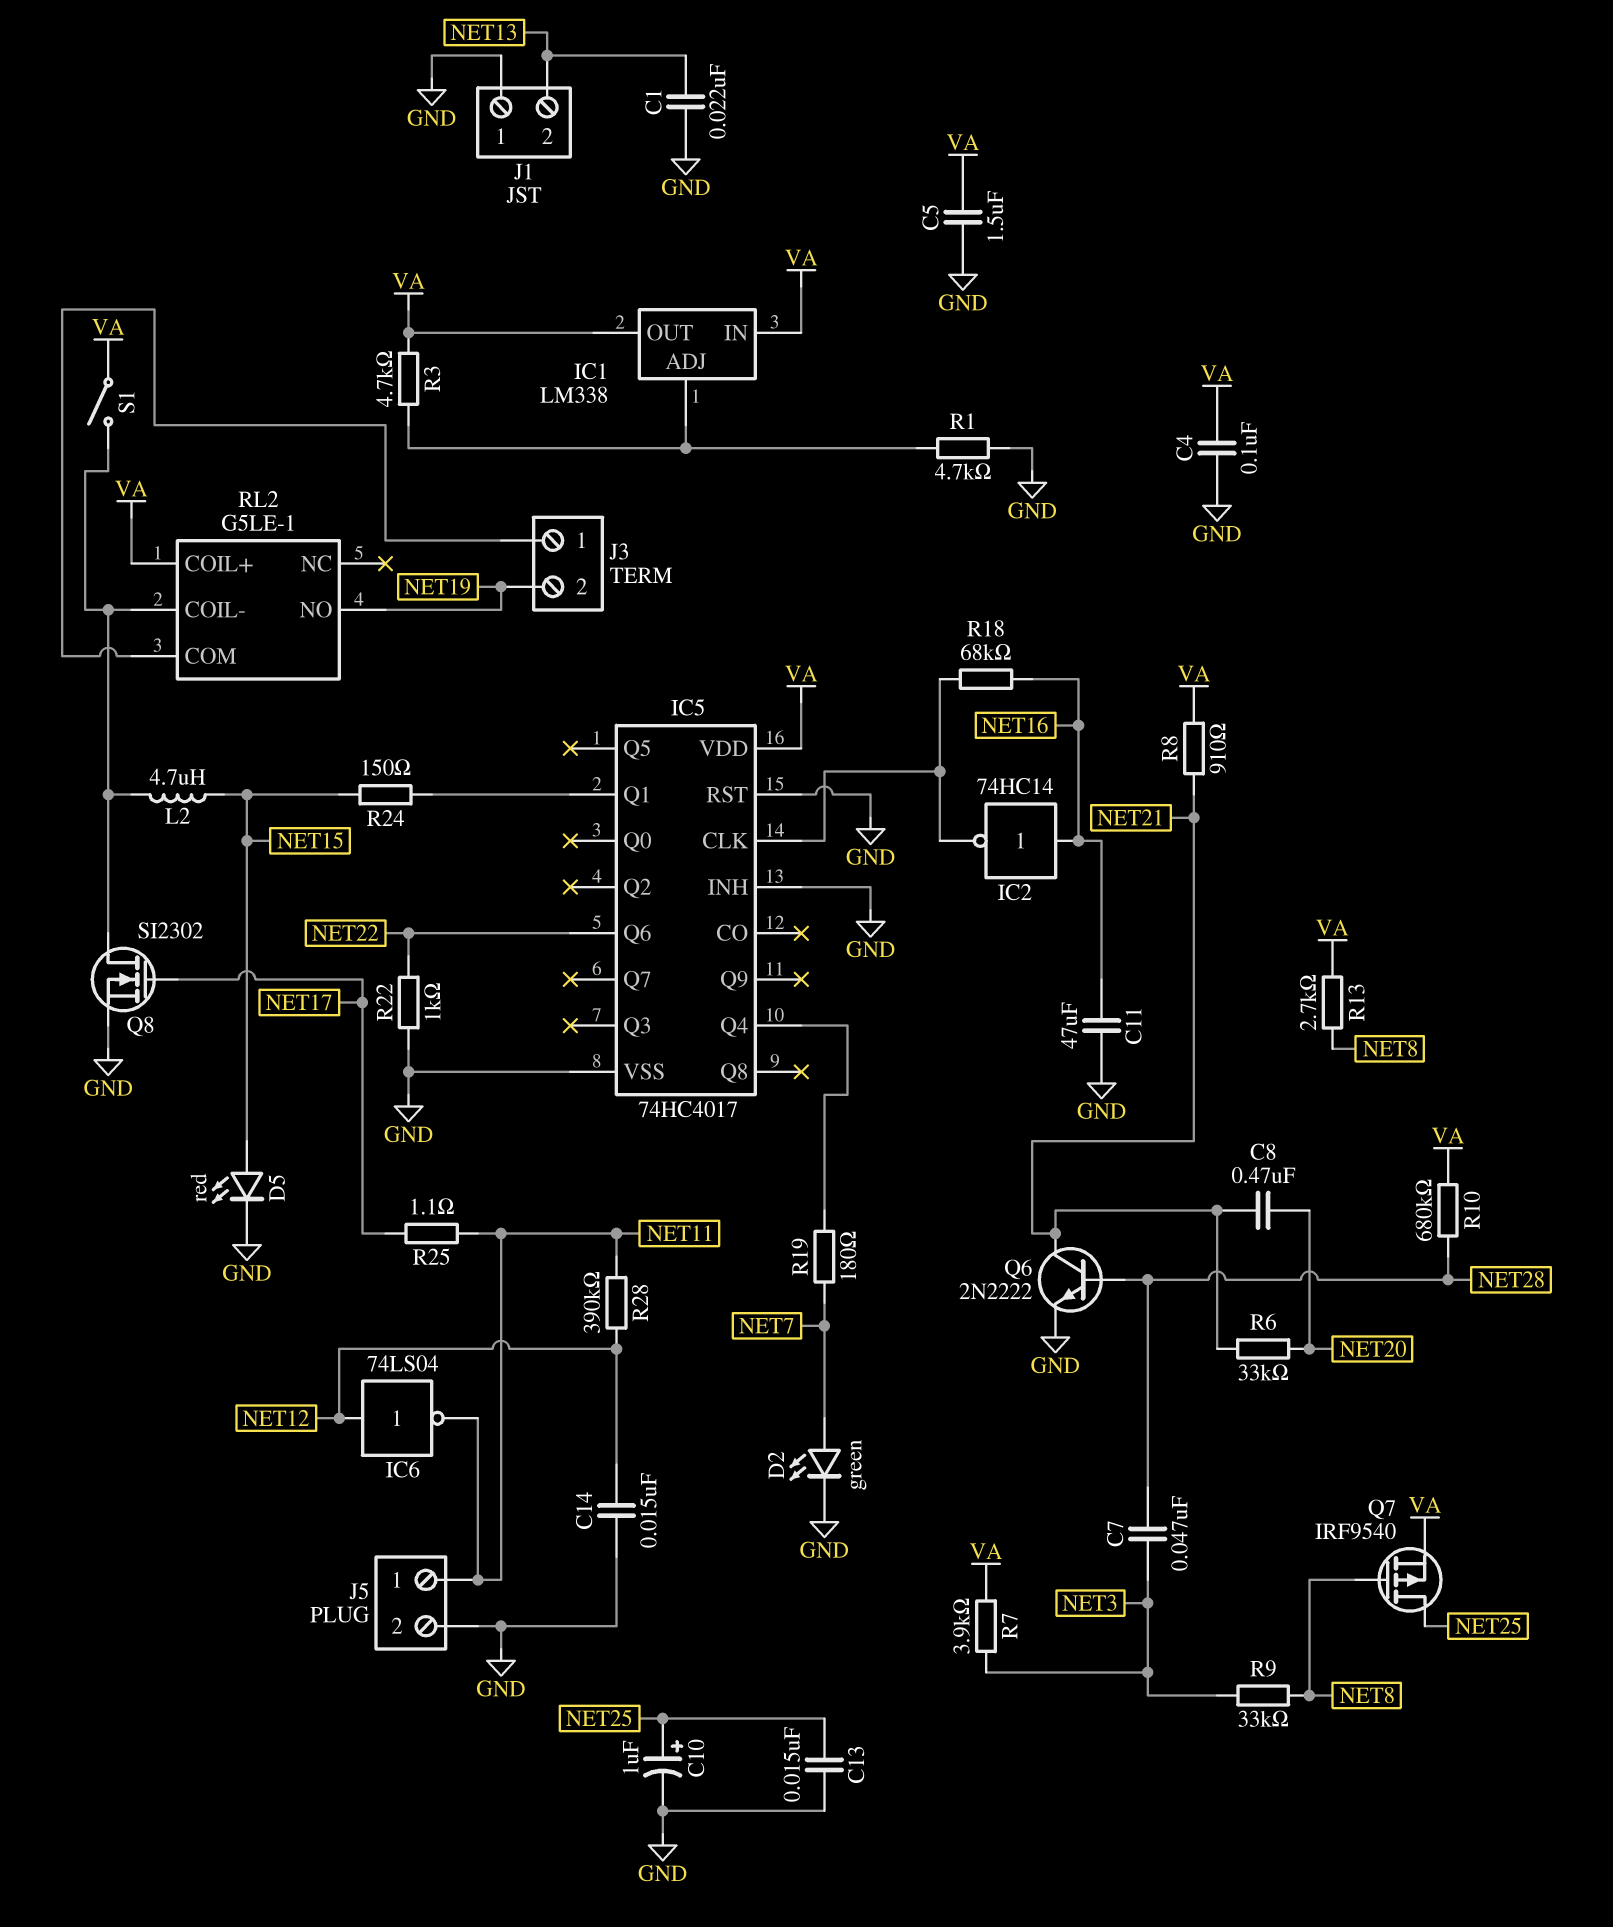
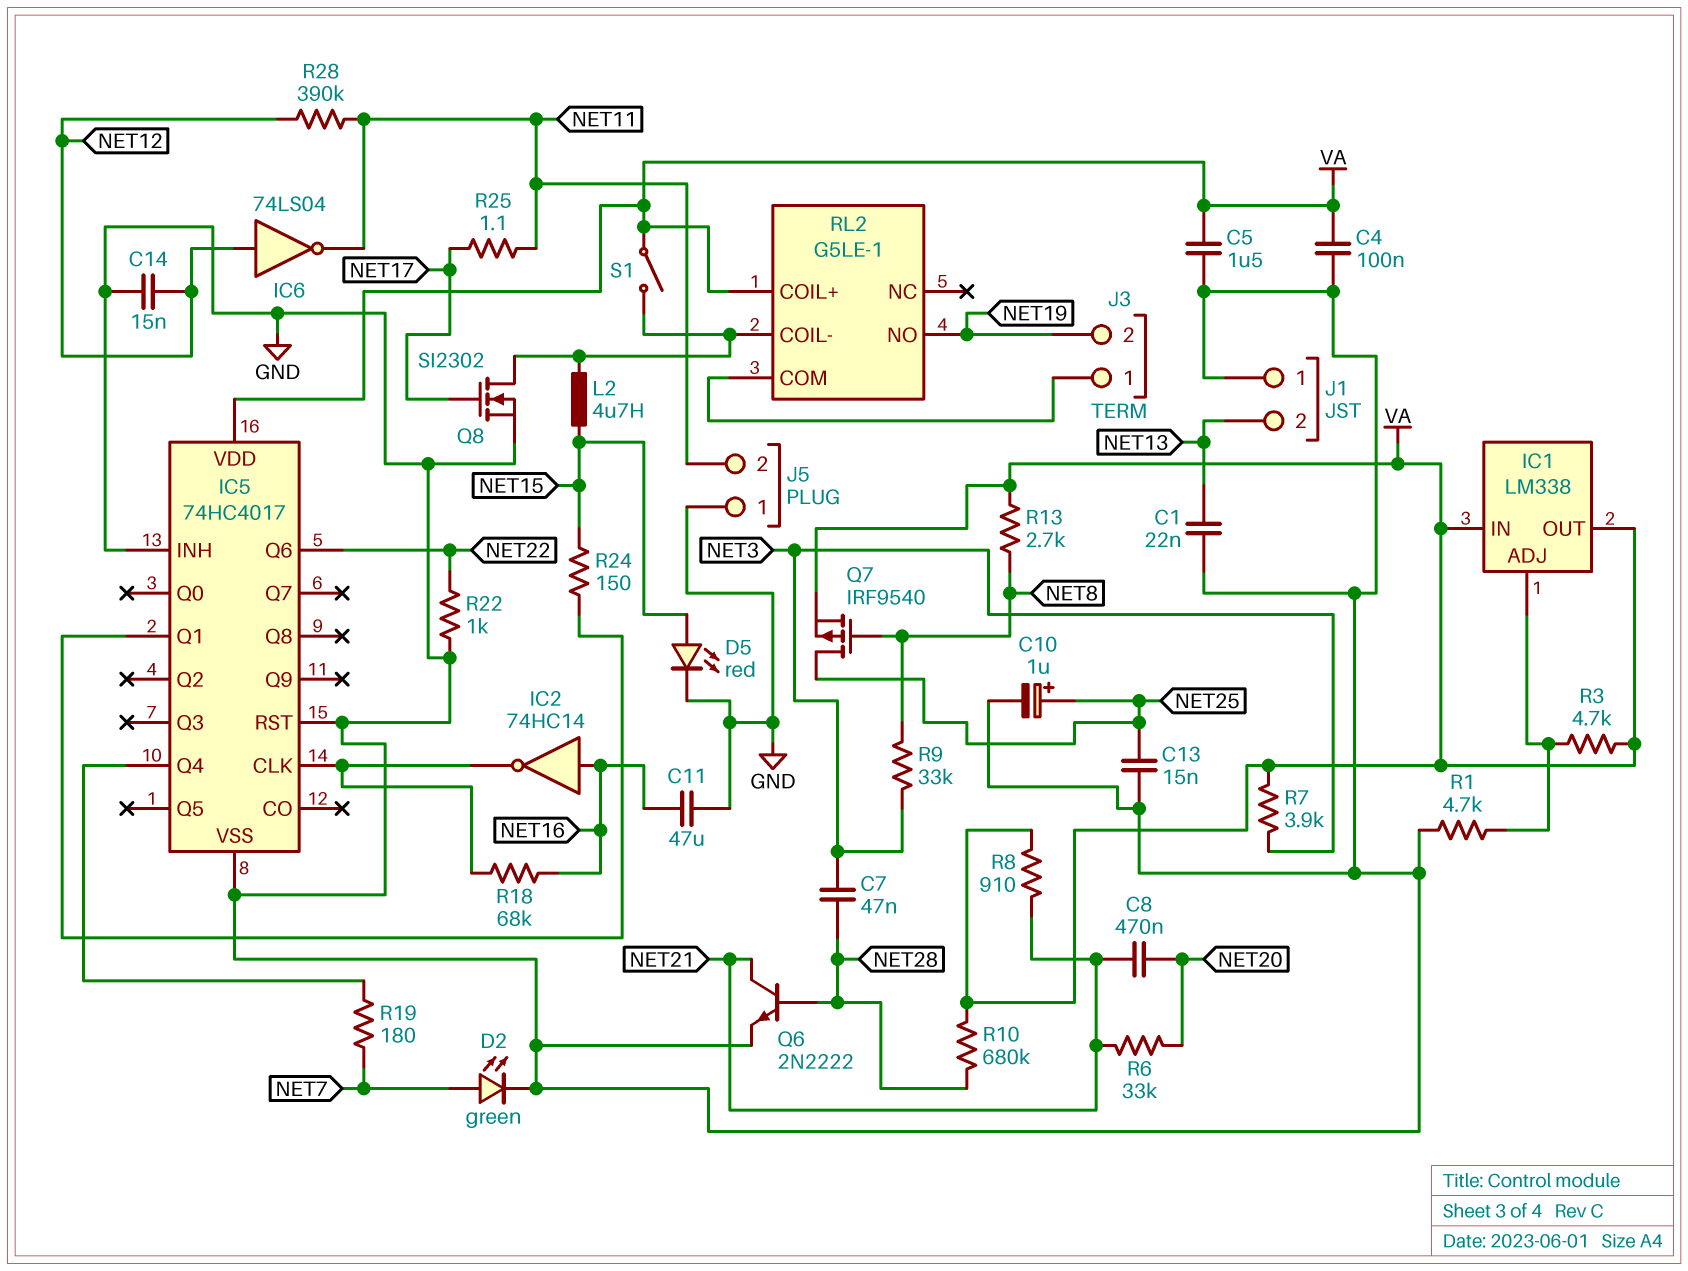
J5 pin 1: NET11 -> GND
J5 pin 2: GND -> NET11

